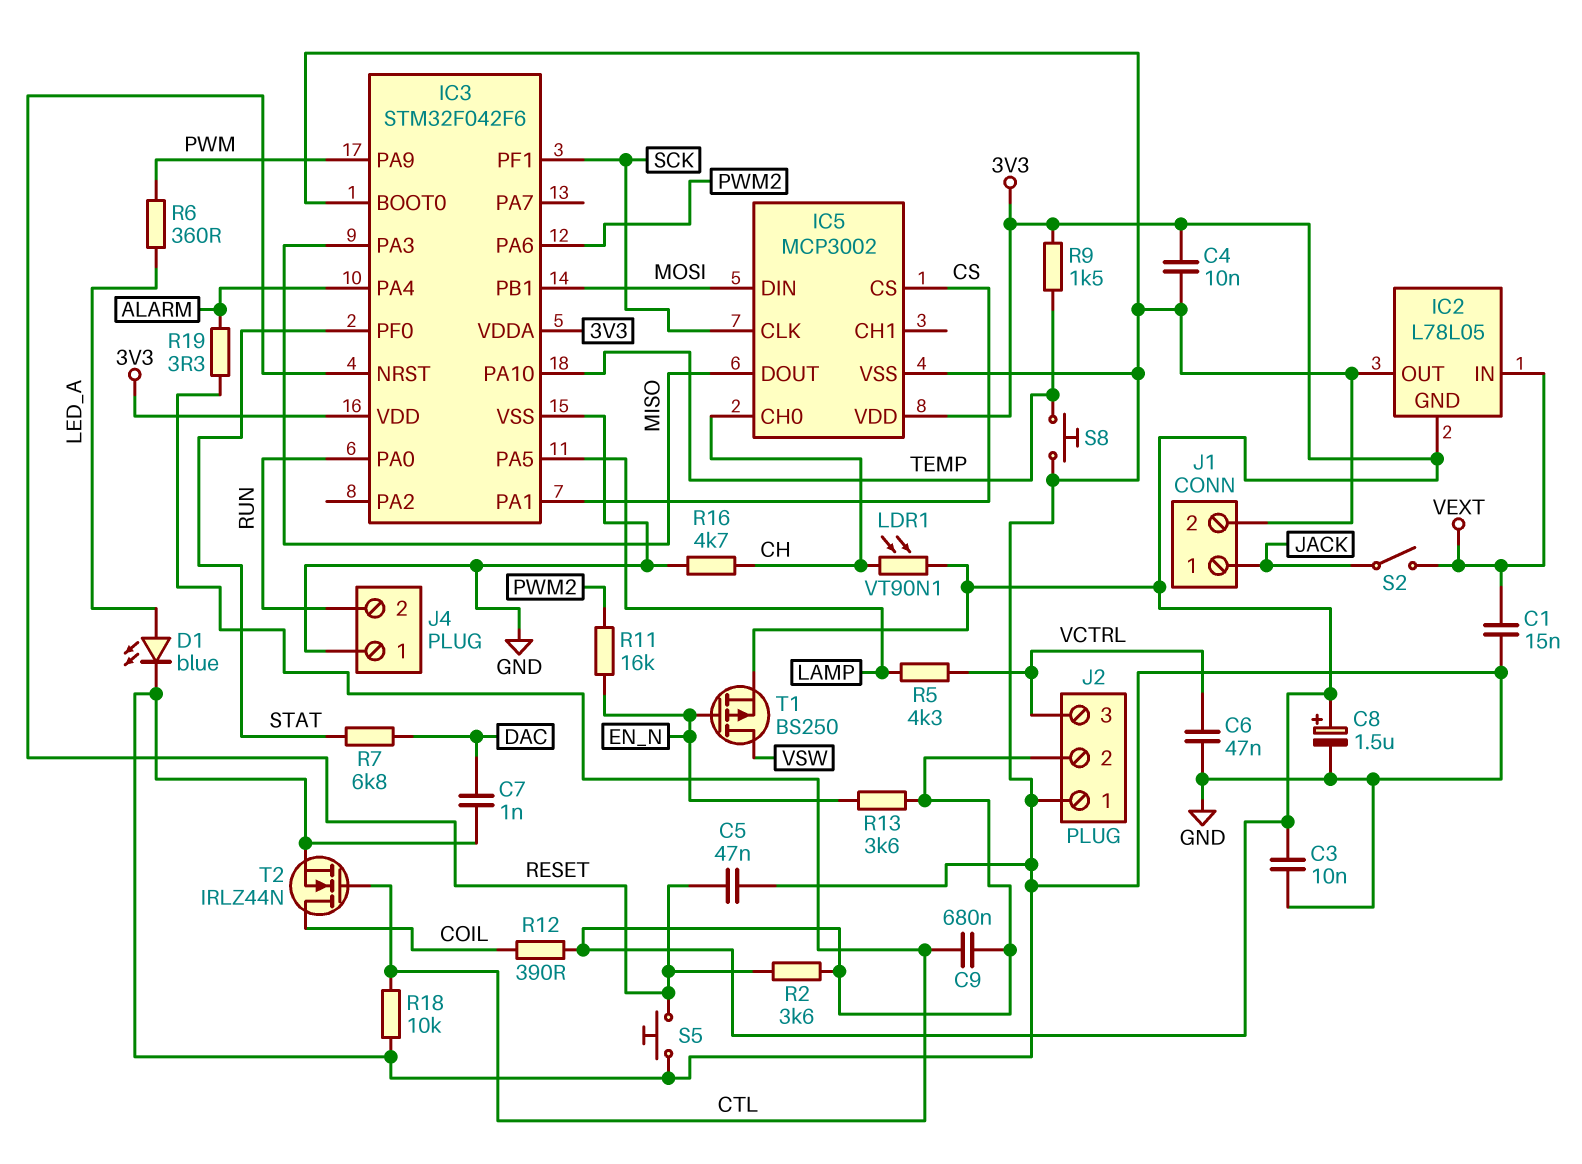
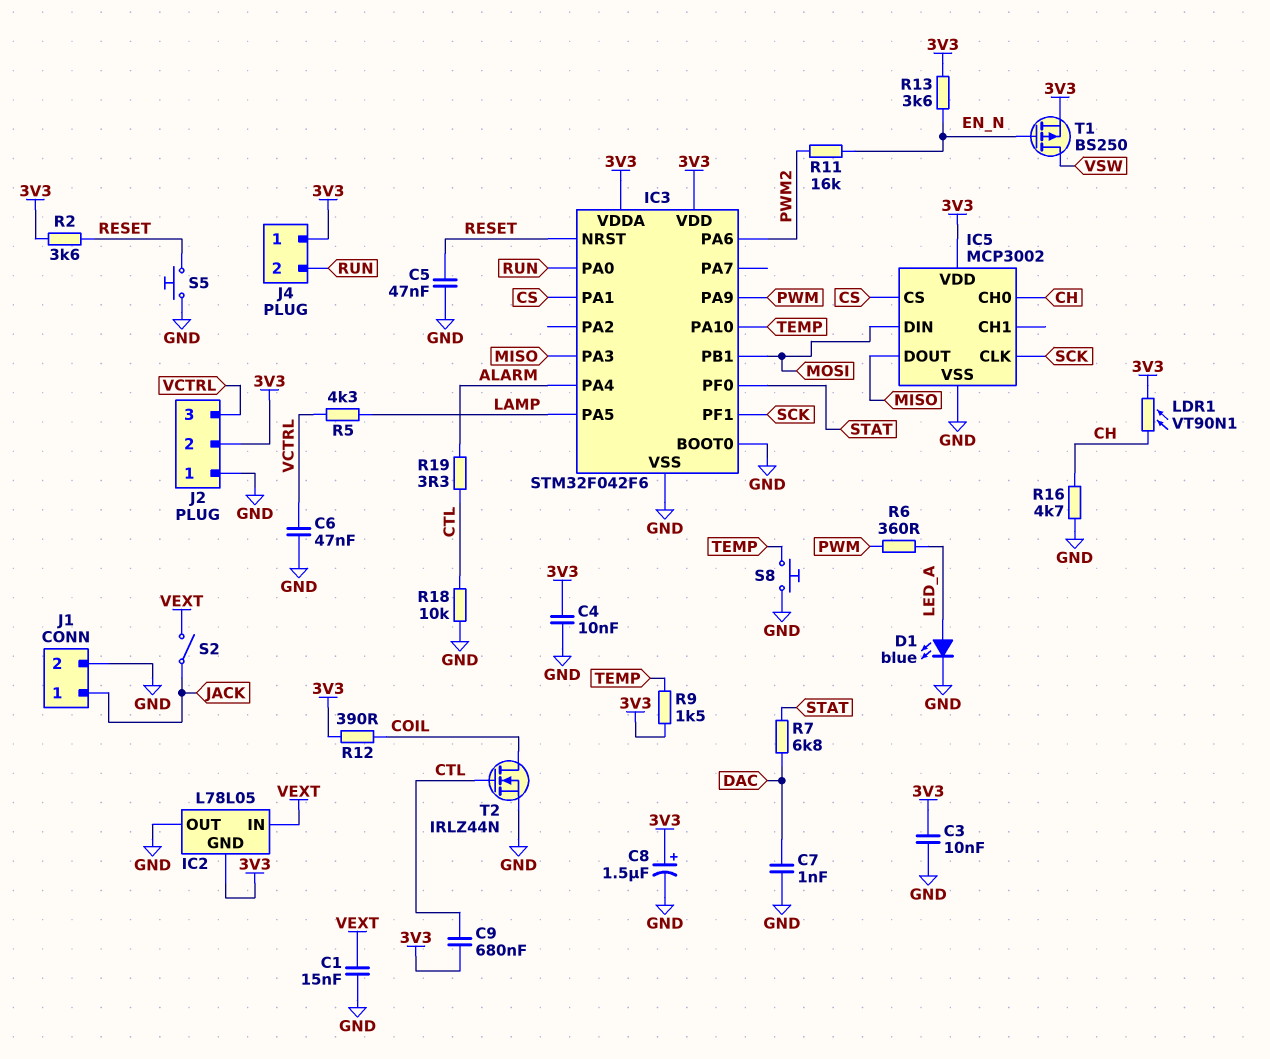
J4 pin 1: GND -> 3V3

